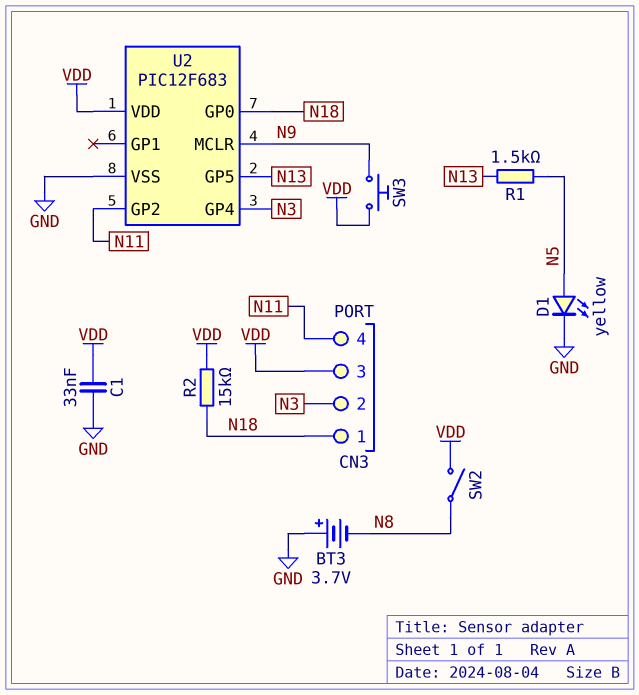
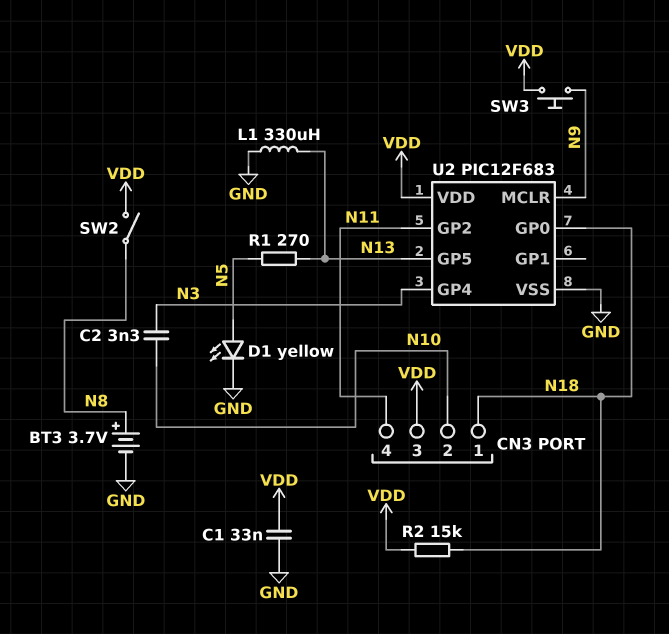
BT3: 3.7V (plus GND, minus N8) -> 3.7V (plus N8, minus GND)
C2: none -> 3.3nF (N3, N10)
CN3 pin 2: N3 -> N10
L1: none -> 330uH (GND, N13)
R1: 1.5k (N5, N13) -> 270 (N5, N13)

